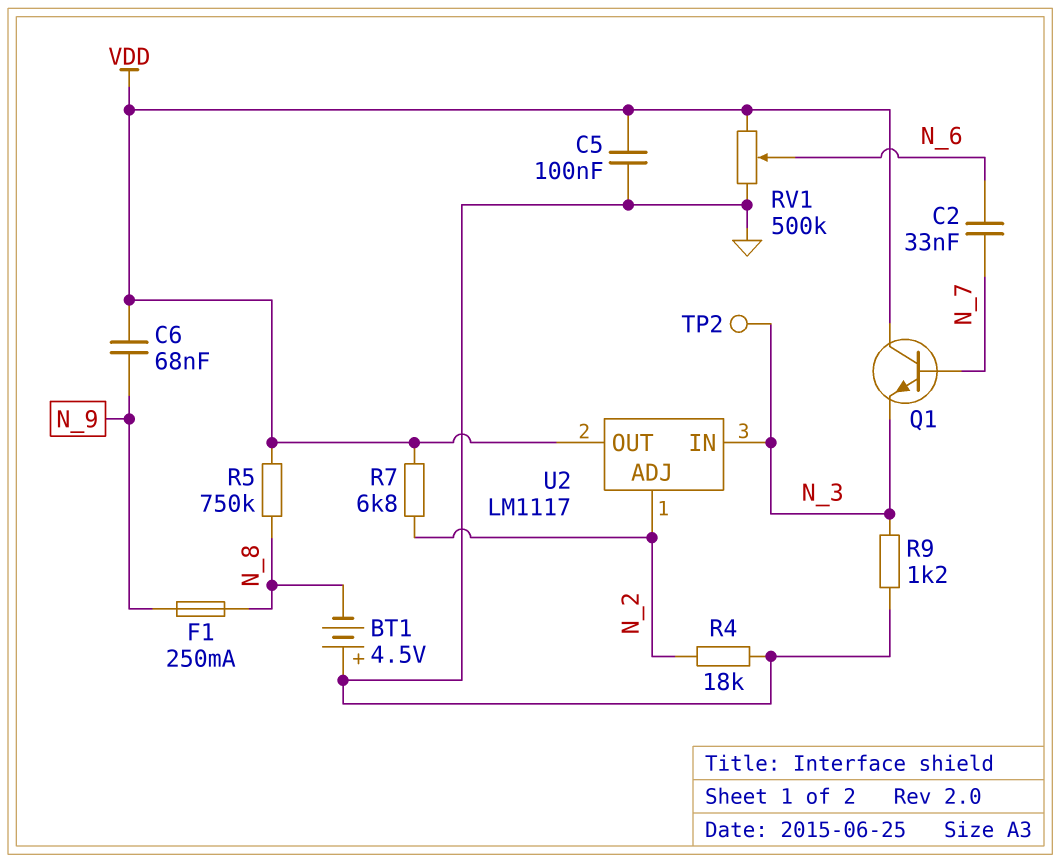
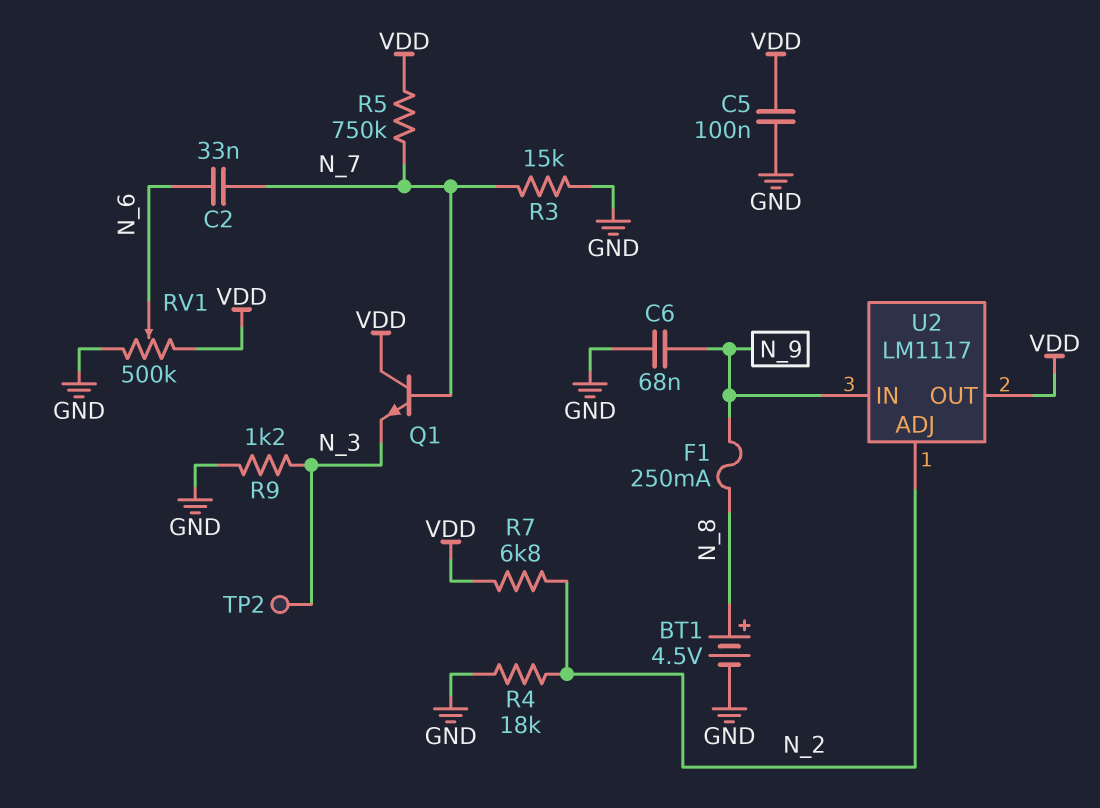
BT1: 4.5V (plus GND, minus N_8) -> 4.5V (plus N_8, minus GND)
C6: 68nF (N_9, VDD) -> 68nF (GND, N_9)
R3: none -> 15k (GND, N_7)
R5: 750k (N_8, VDD) -> 750k (N_7, VDD)
U2 pin IN: N_3 -> N_9

